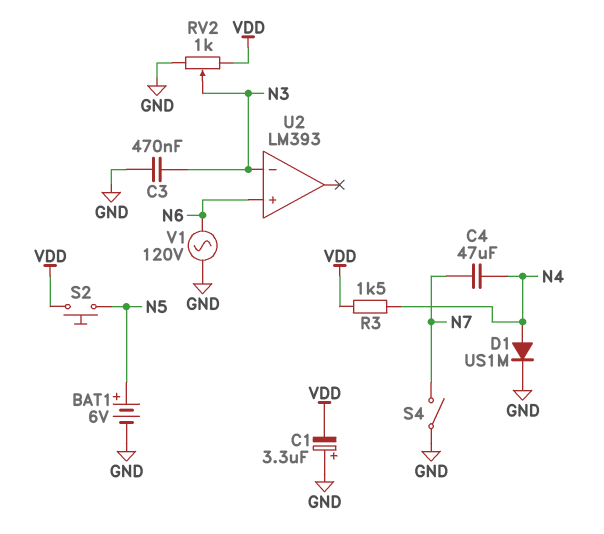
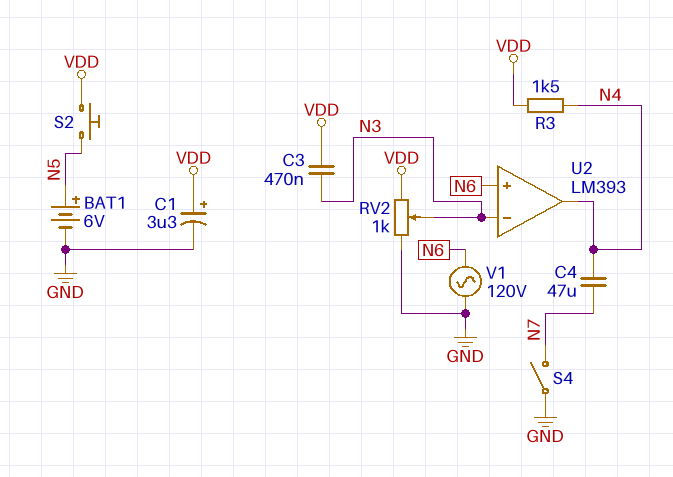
C1: 3.3uF (plus GND, minus VDD) -> 3.3uF (plus VDD, minus GND)
C3: 470nF (GND, N3) -> 470nF (N3, VDD)
D1: diode US1M (A N4, K GND) -> none
U2 pin out: none -> N4

